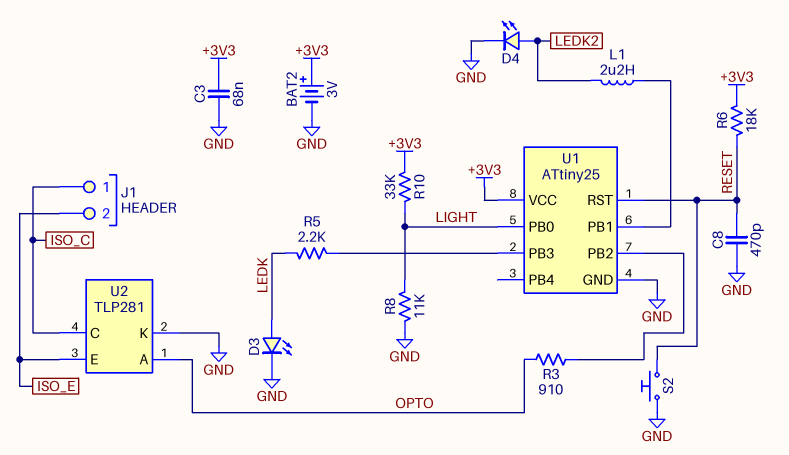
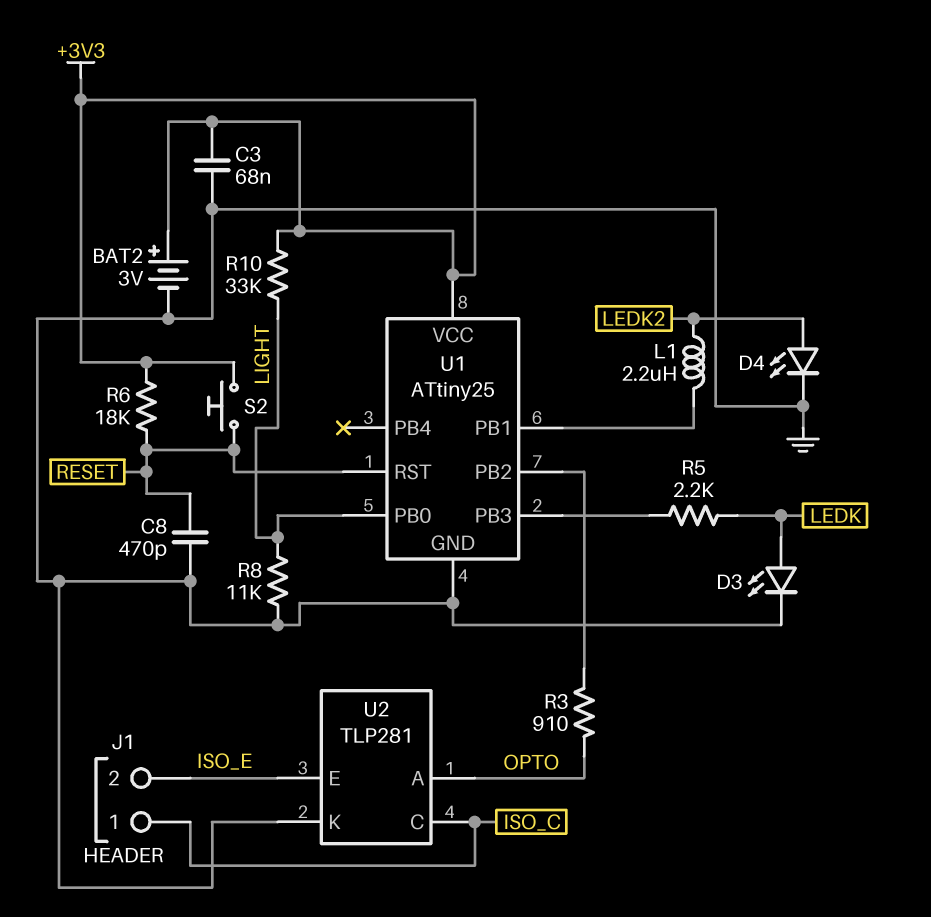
S2: button (GND, RESET) -> button (+3V3, RESET)

